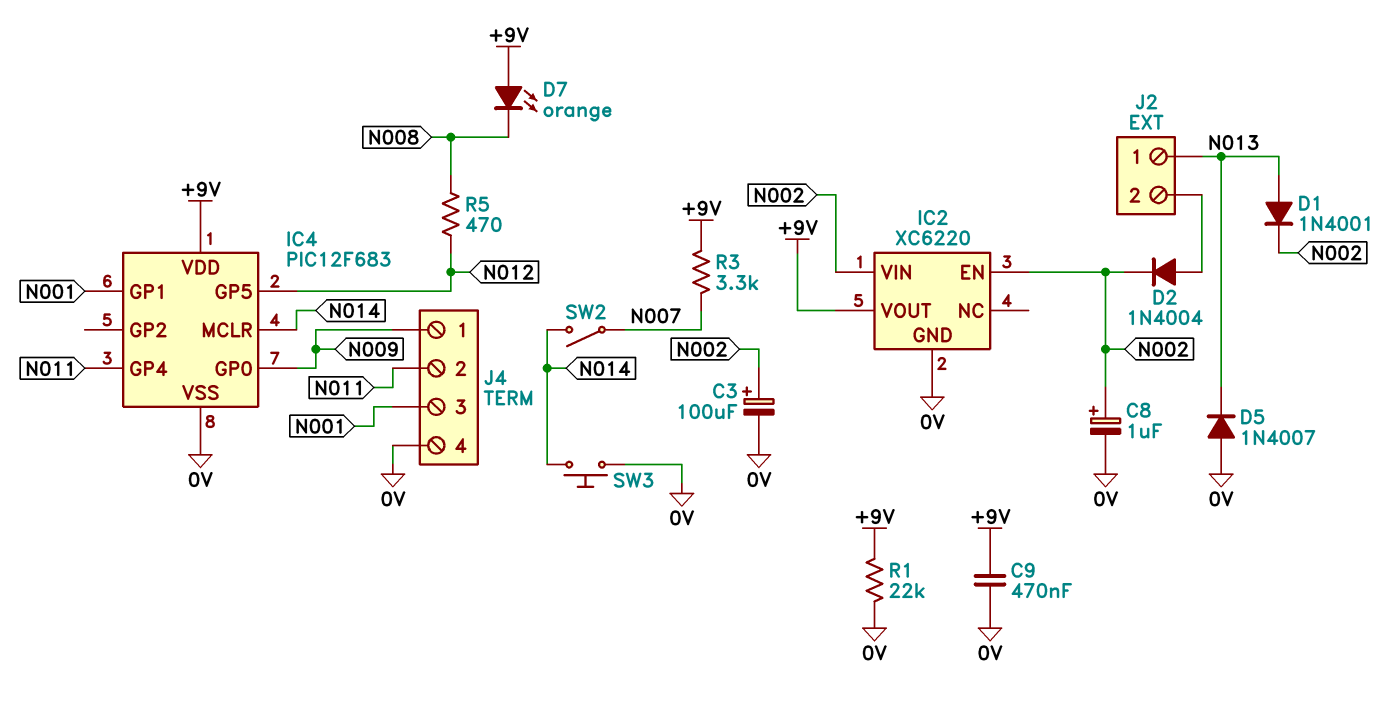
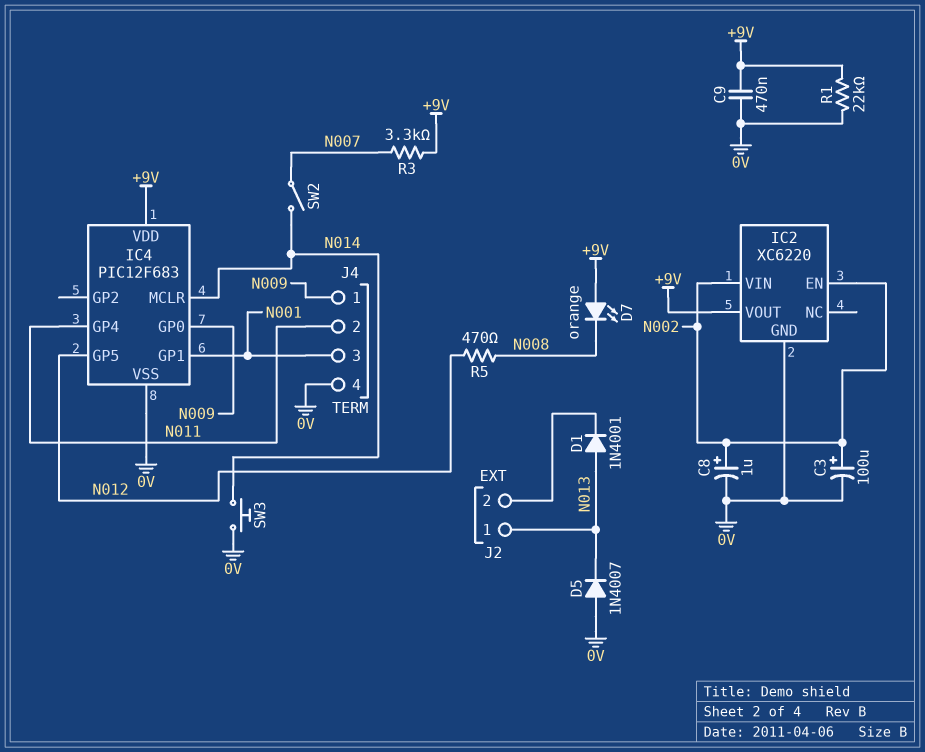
D1: diode 1N4001 (A N013, K N002) -> diode 1N4001 (A N013, K J2/2)
D2: diode 1N4004 (A J2/2, K N002) -> none

